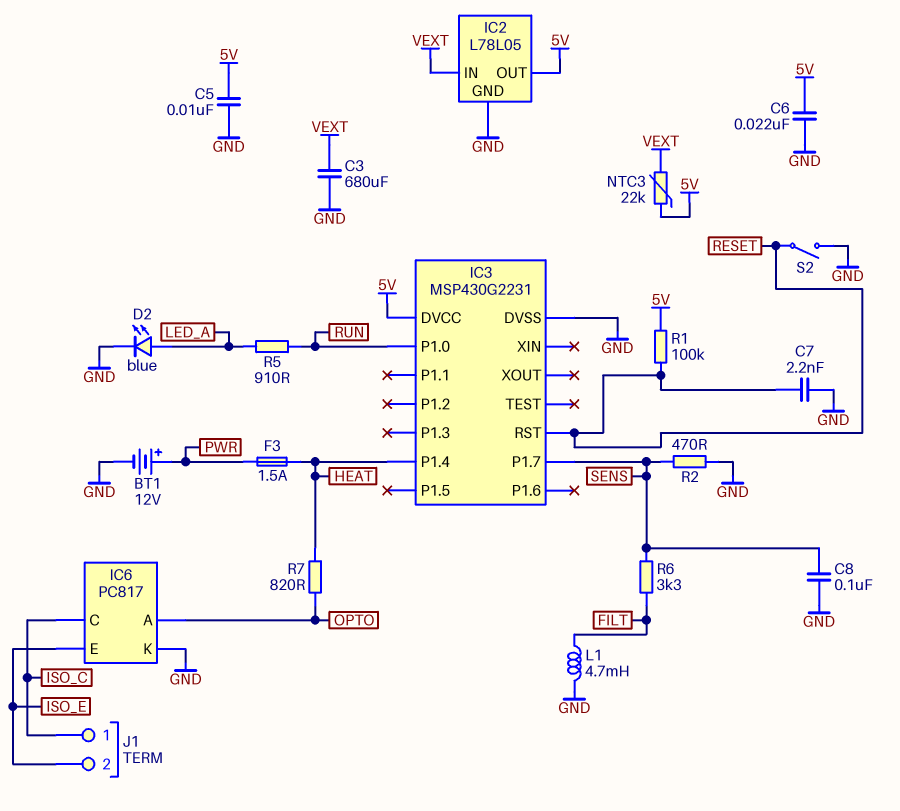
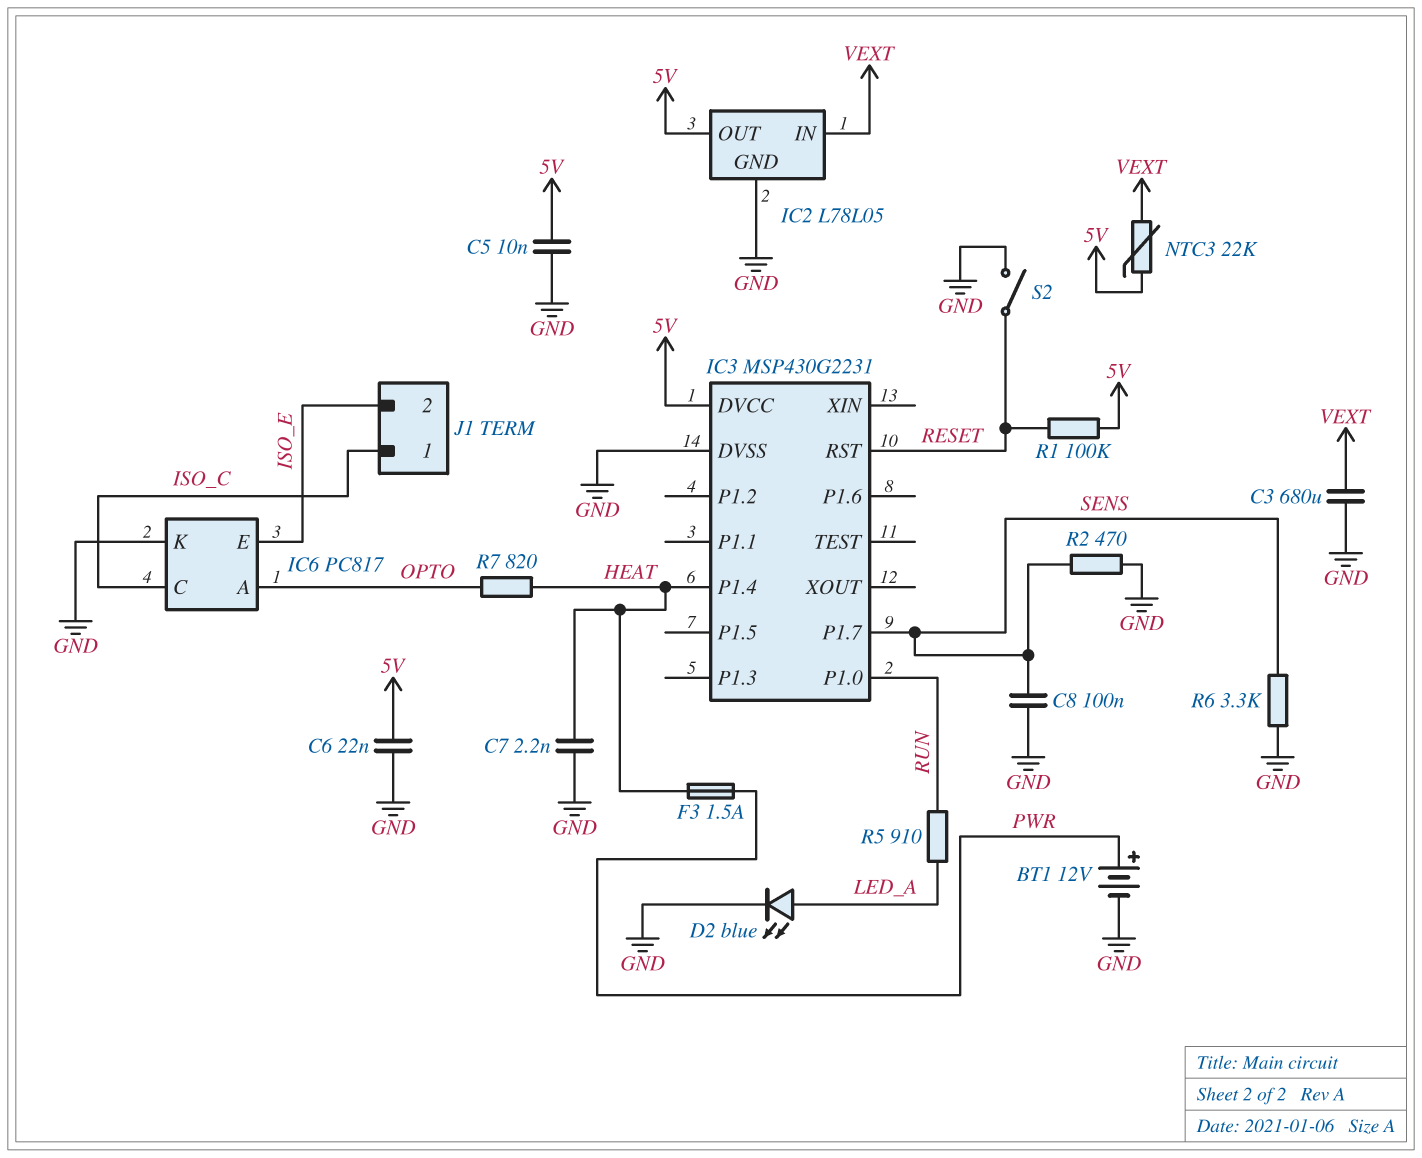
C7: 2.2nF (GND, RESET) -> 2.2nF (GND, HEAT)
L1: 4.7mH (FILT, GND) -> none
R6: 3.3k (FILT, SENS) -> 3.3k (GND, SENS)

